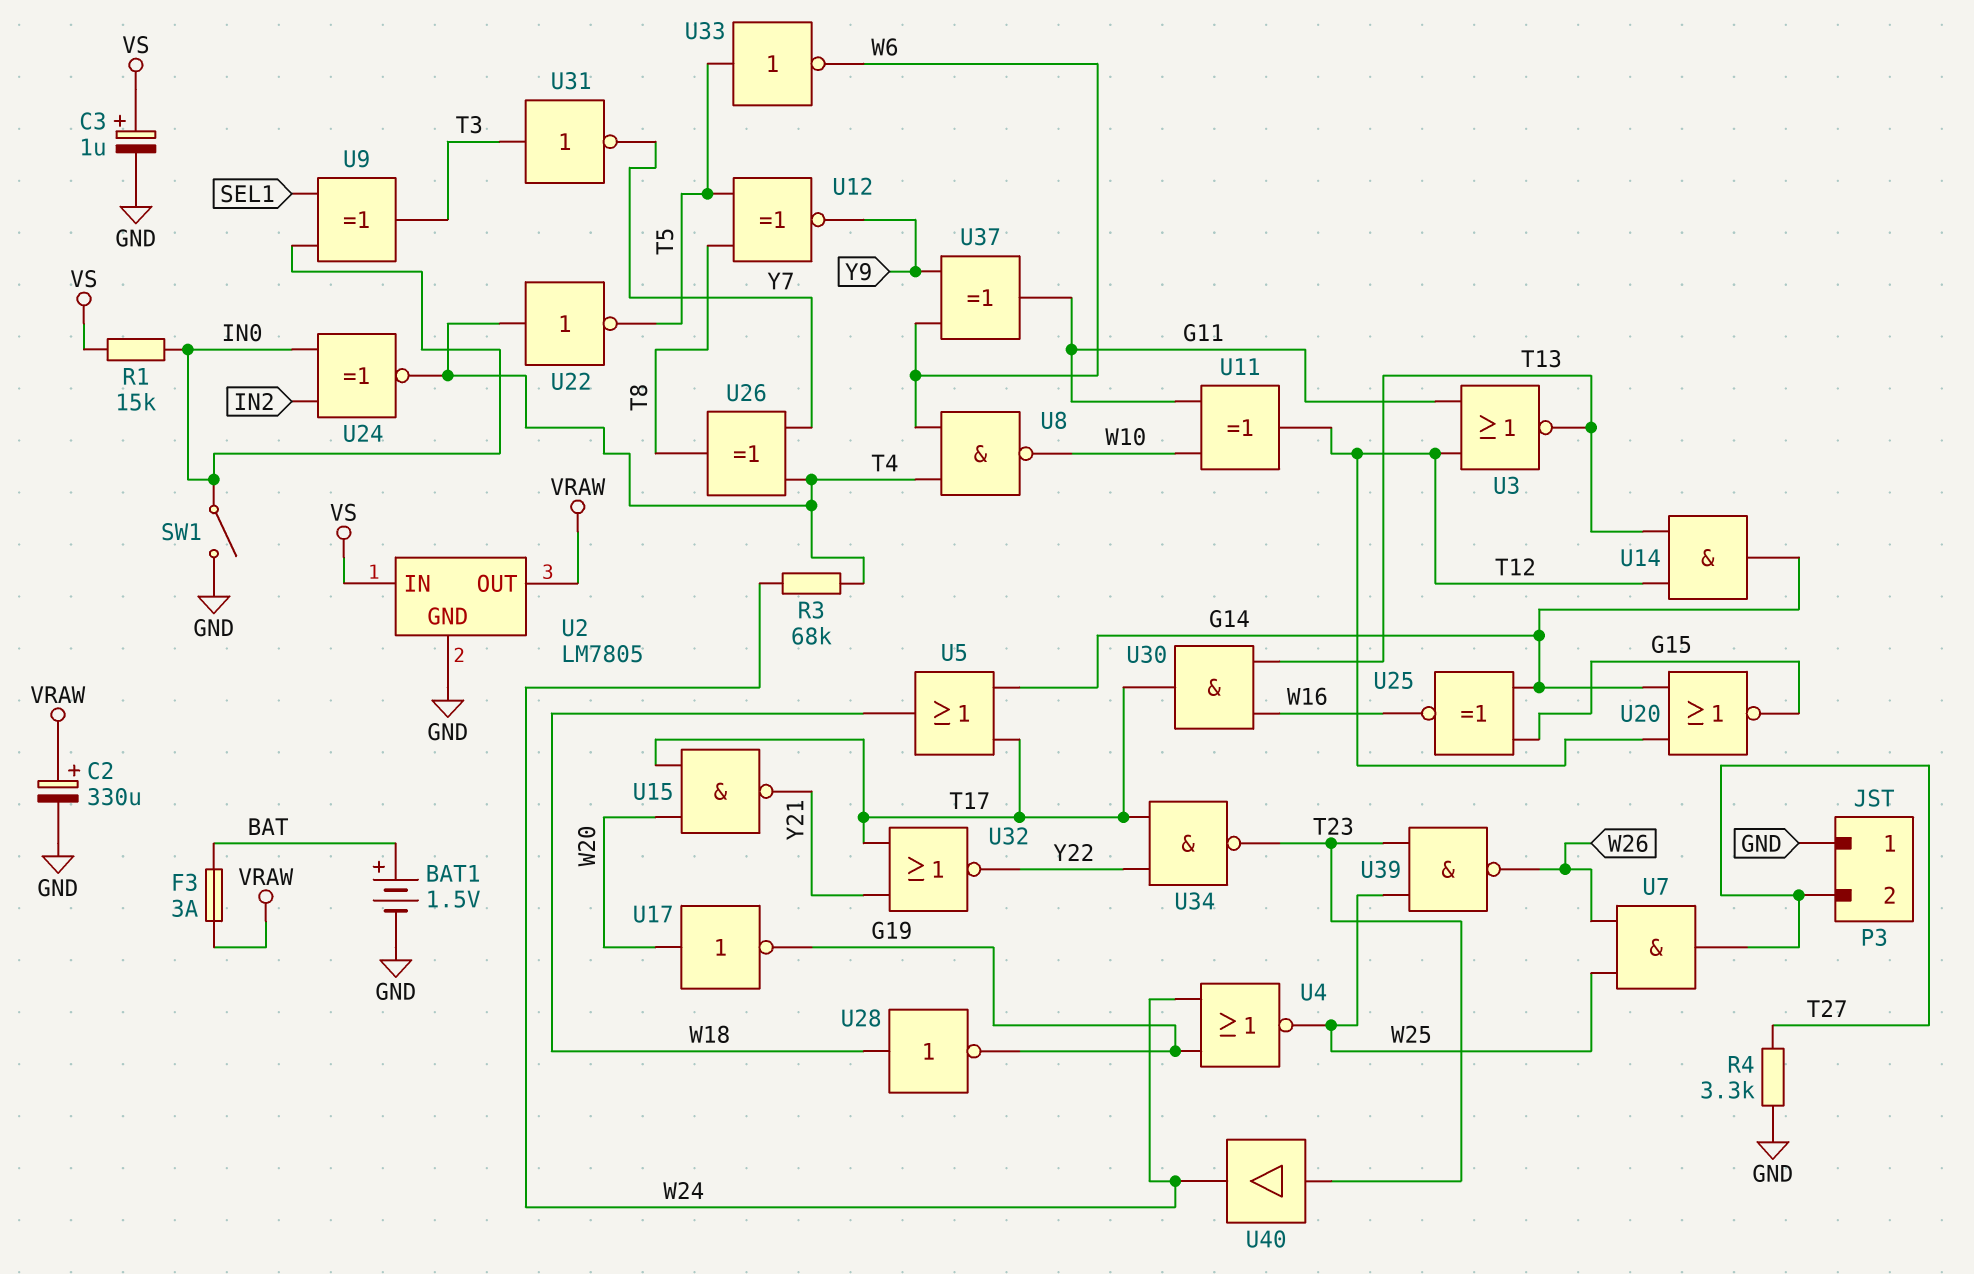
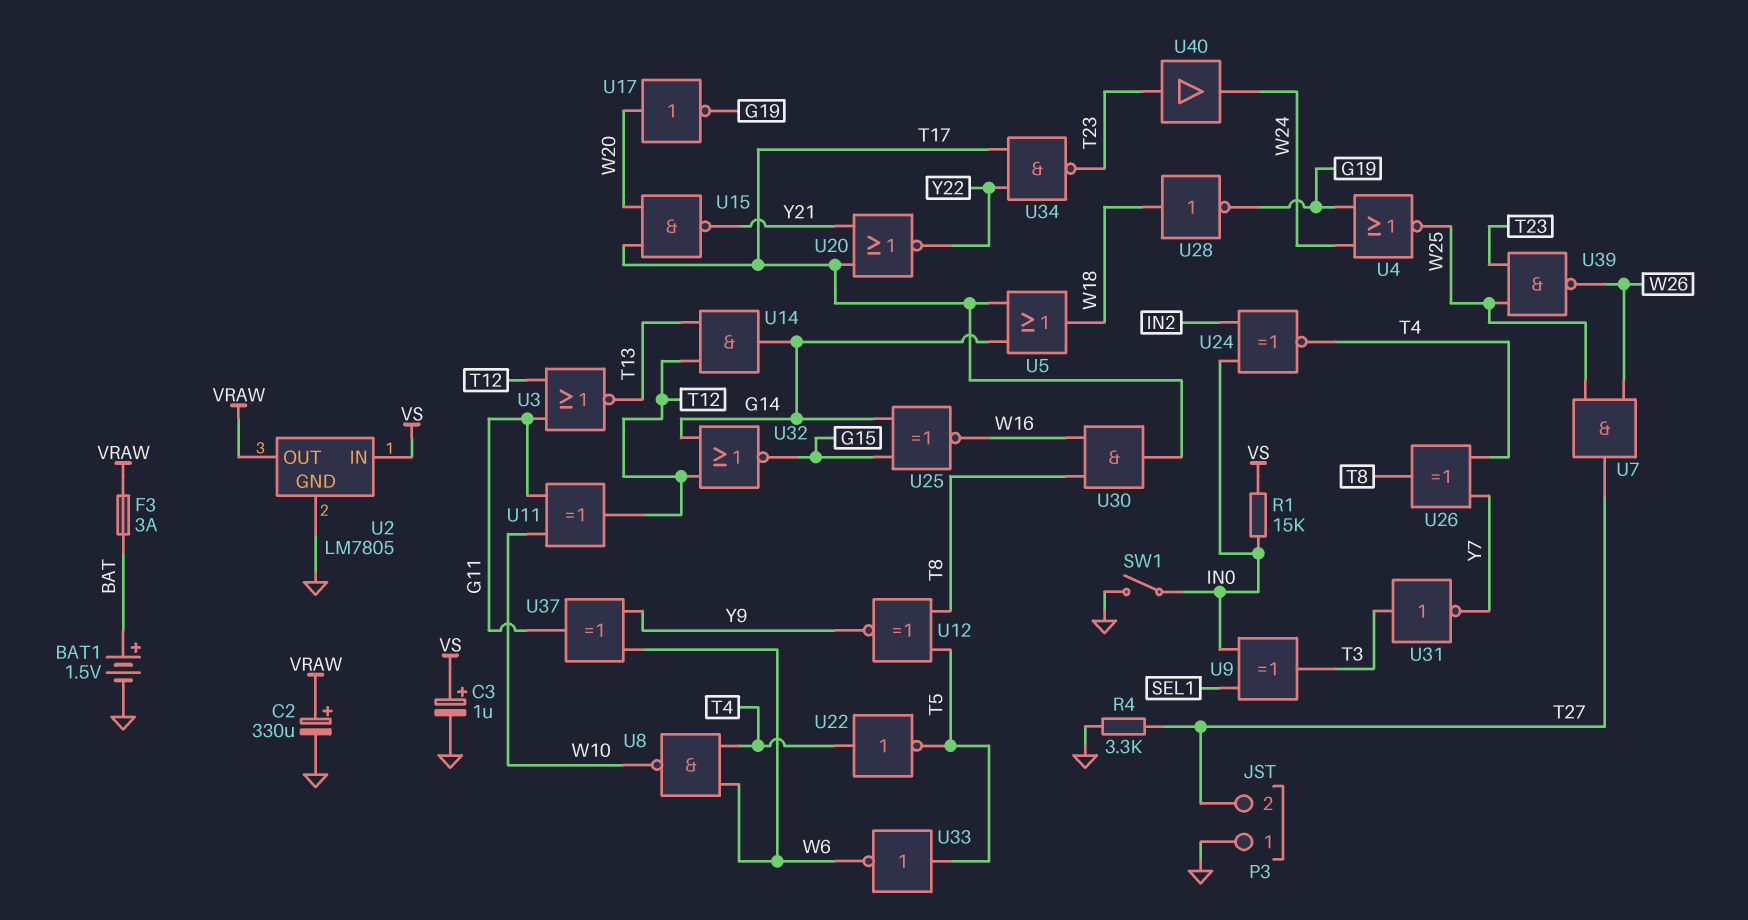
R3: 68k (T4, W24) -> none
U20: NOR (in G14, in T12, out G15) -> NOR (in T17, in Y21, out Y22)
U30: AND (in T13, in W16, out T17) -> AND (in T8, in W16, out T17)
U32: NOR (in T17, in Y21, out Y22) -> NOR (in G14, in T12, out G15)

